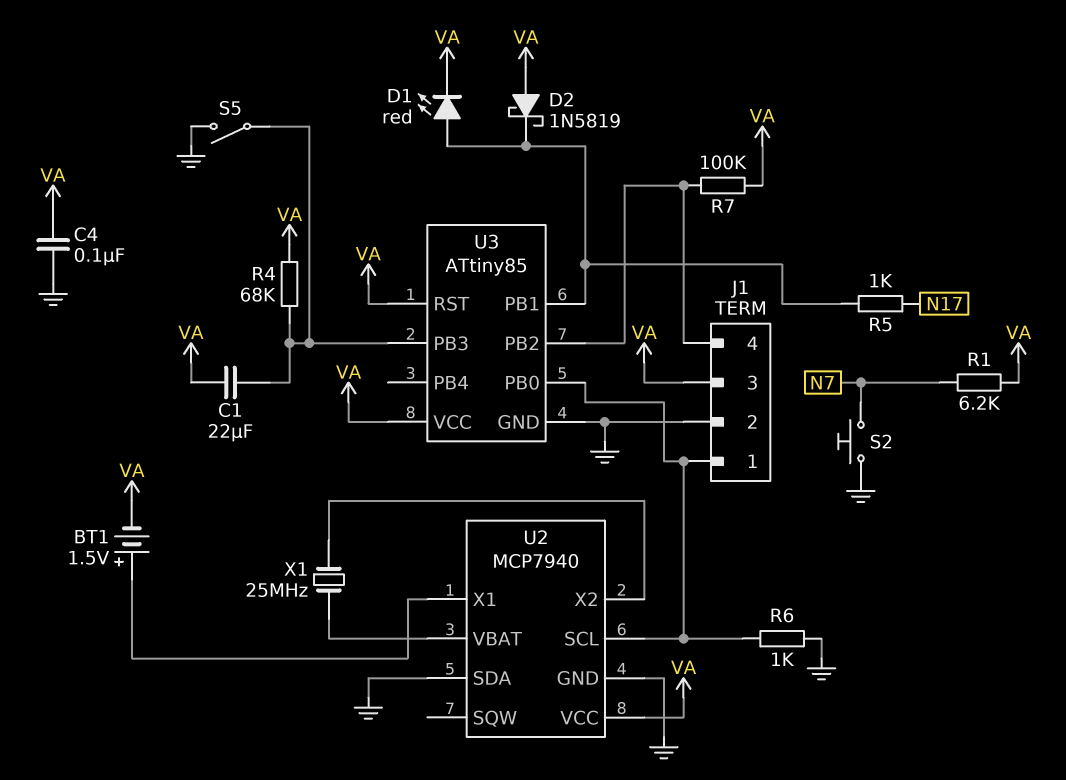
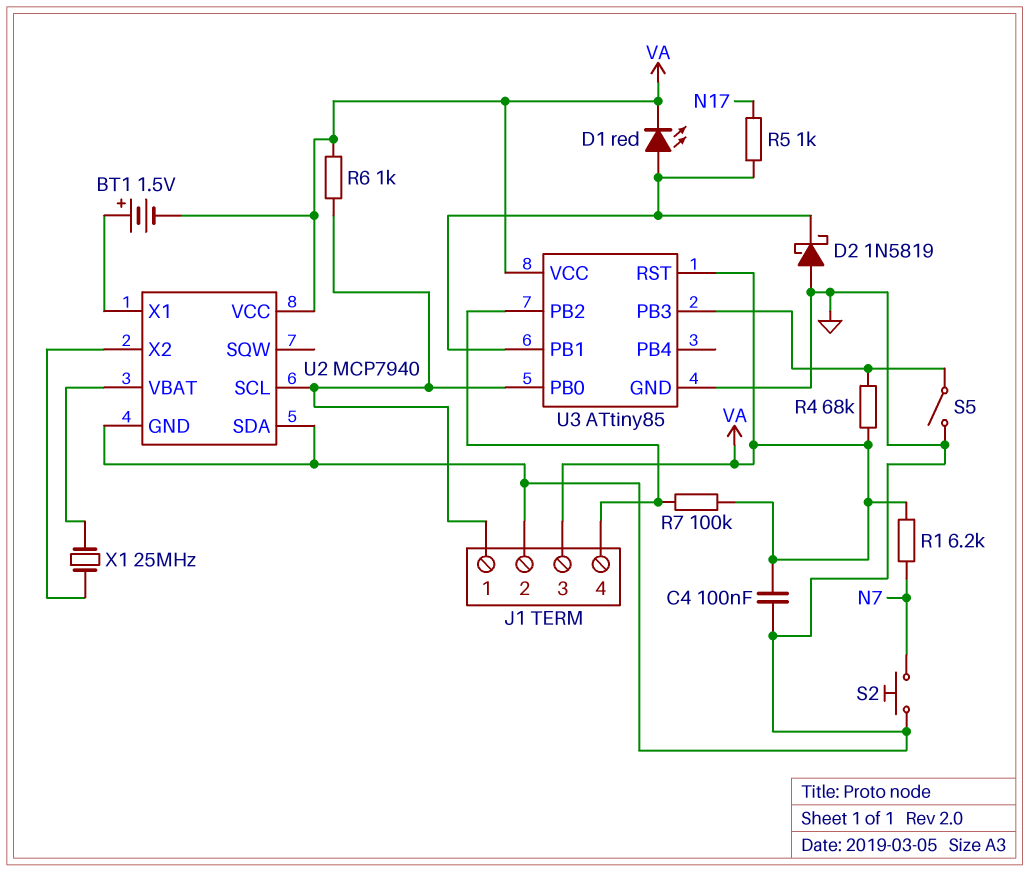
C1: 22uF (U3/PB3, VA) -> none
D2: schottky 1N5819 (A VA, K U3/PB1) -> schottky 1N5819 (A GND, K U3/PB1)
R6: 1k (GND, J1/1) -> 1k (J1/1, VA)

